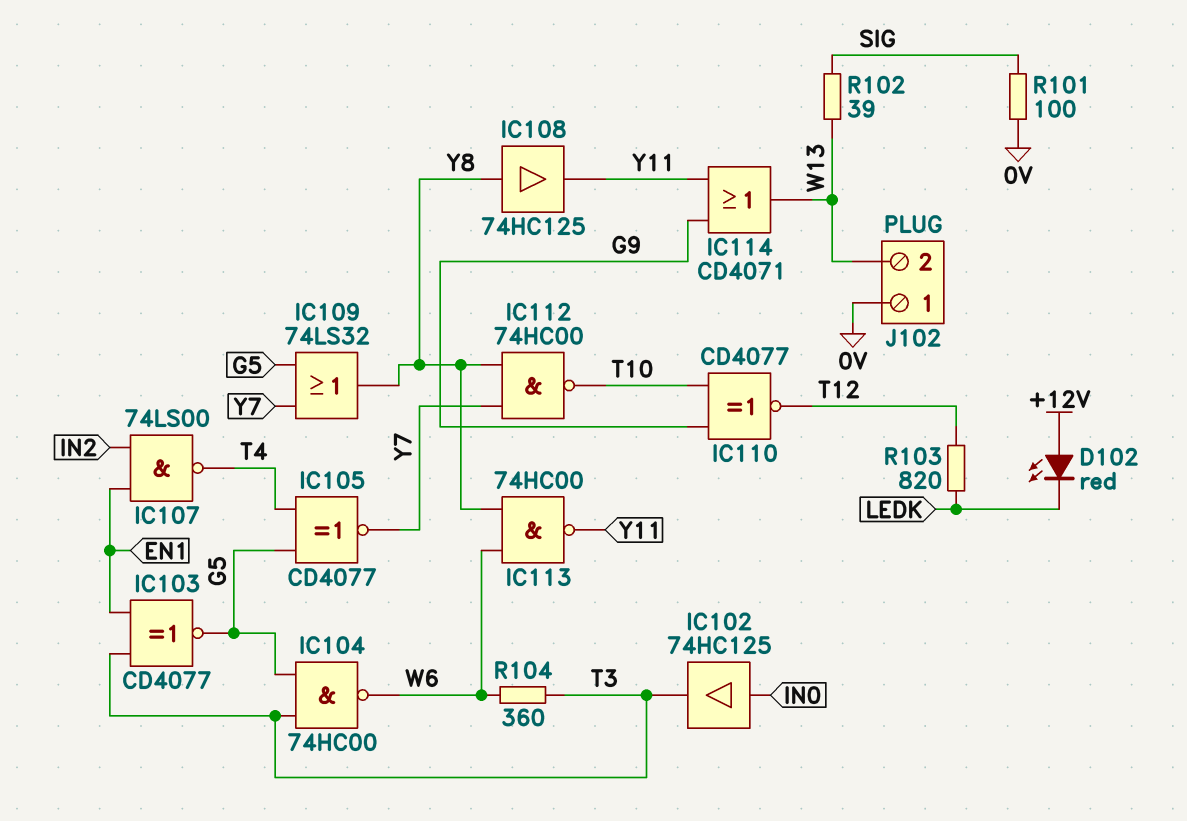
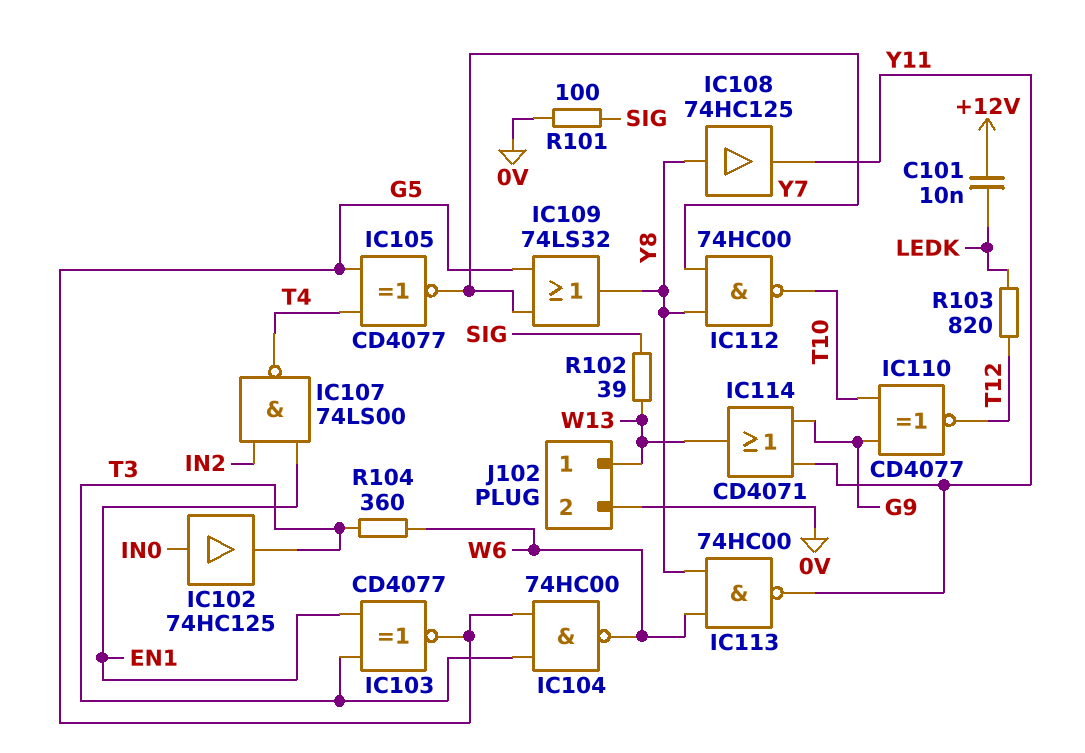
C101: none -> 10nF (+12V, LEDK)
D102: LED red (A +12V, K LEDK) -> none
J102 pin 1: 0V -> W13
J102 pin 2: W13 -> 0V

